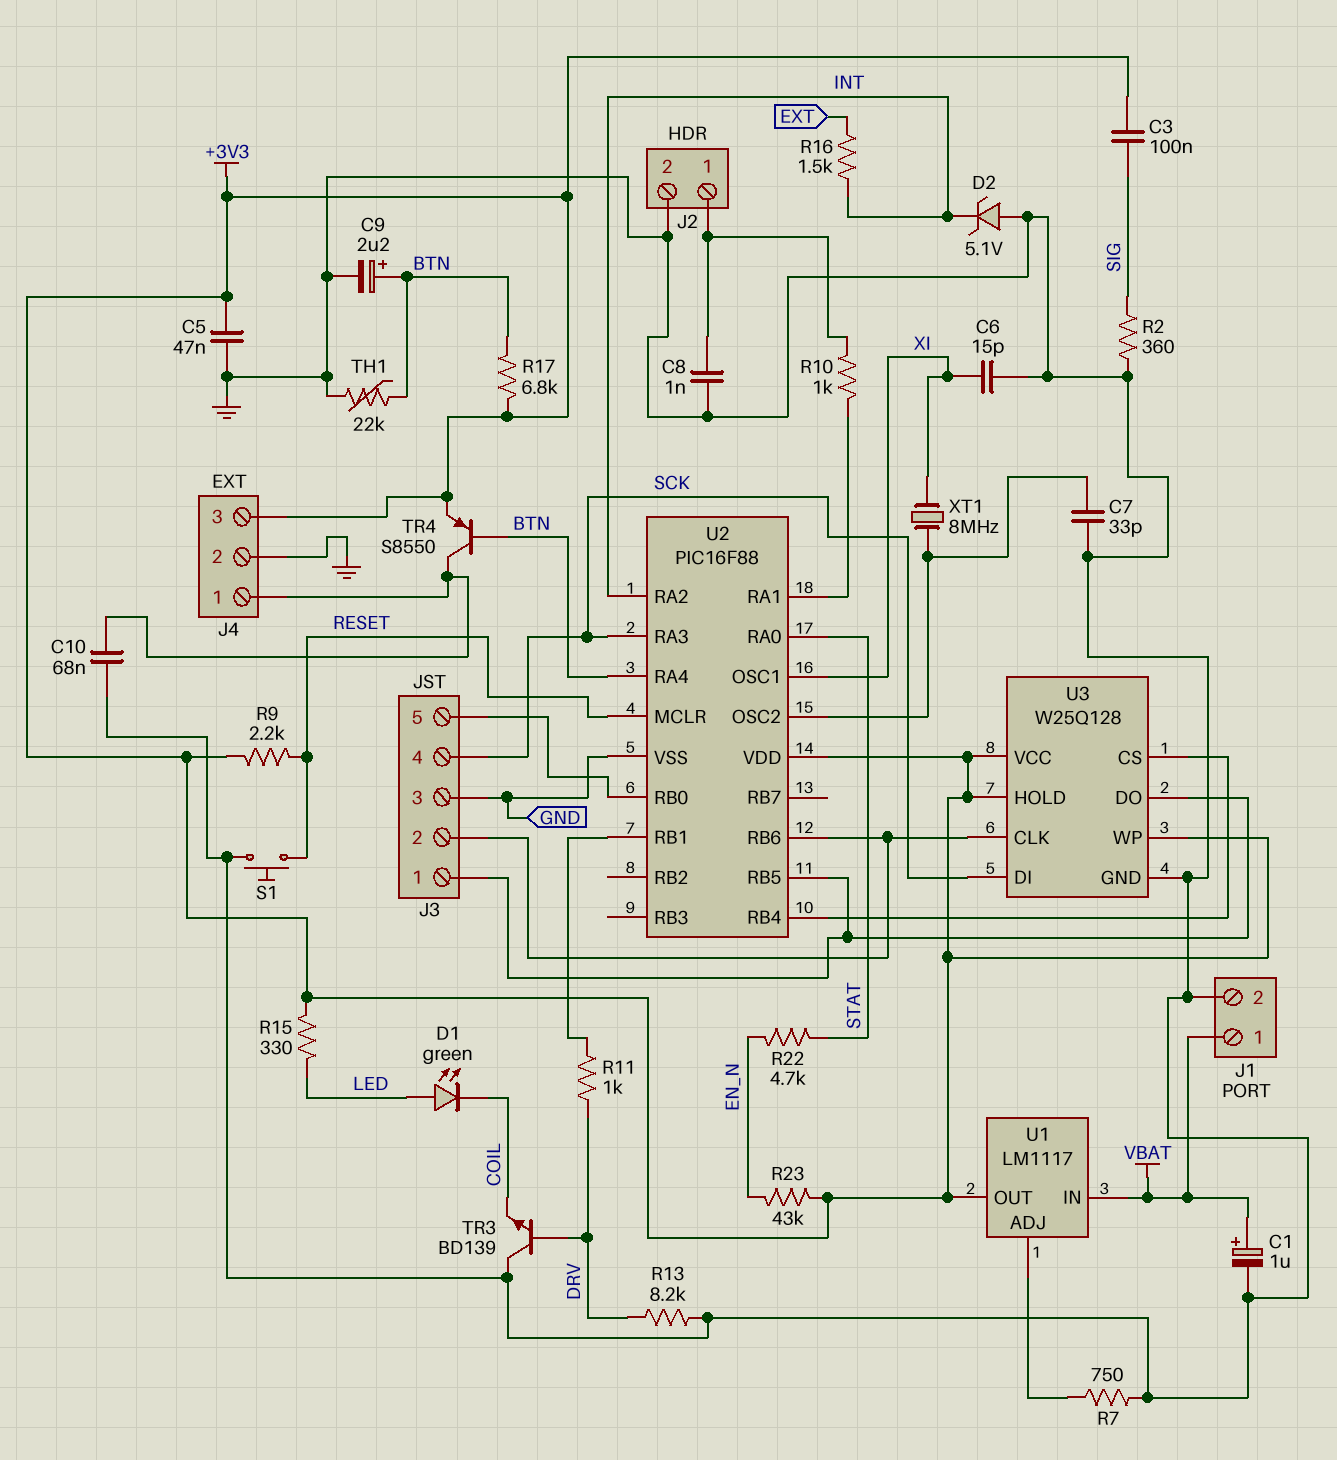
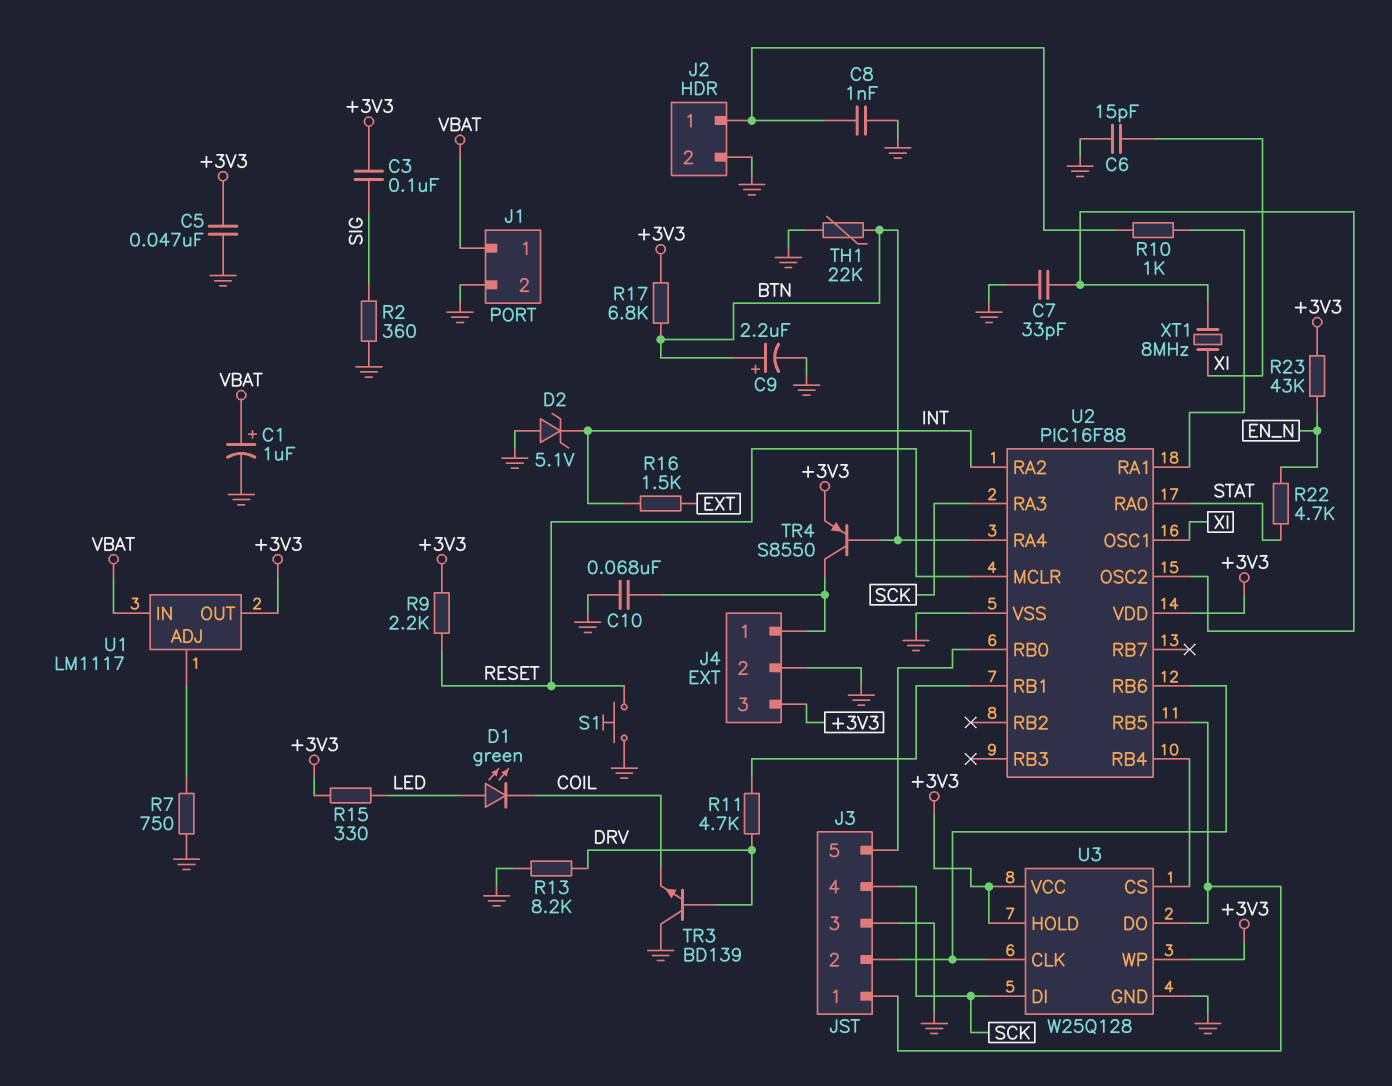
R11: 1k (DRV, U2/RB1) -> 4.7k (DRV, U2/RB1)

